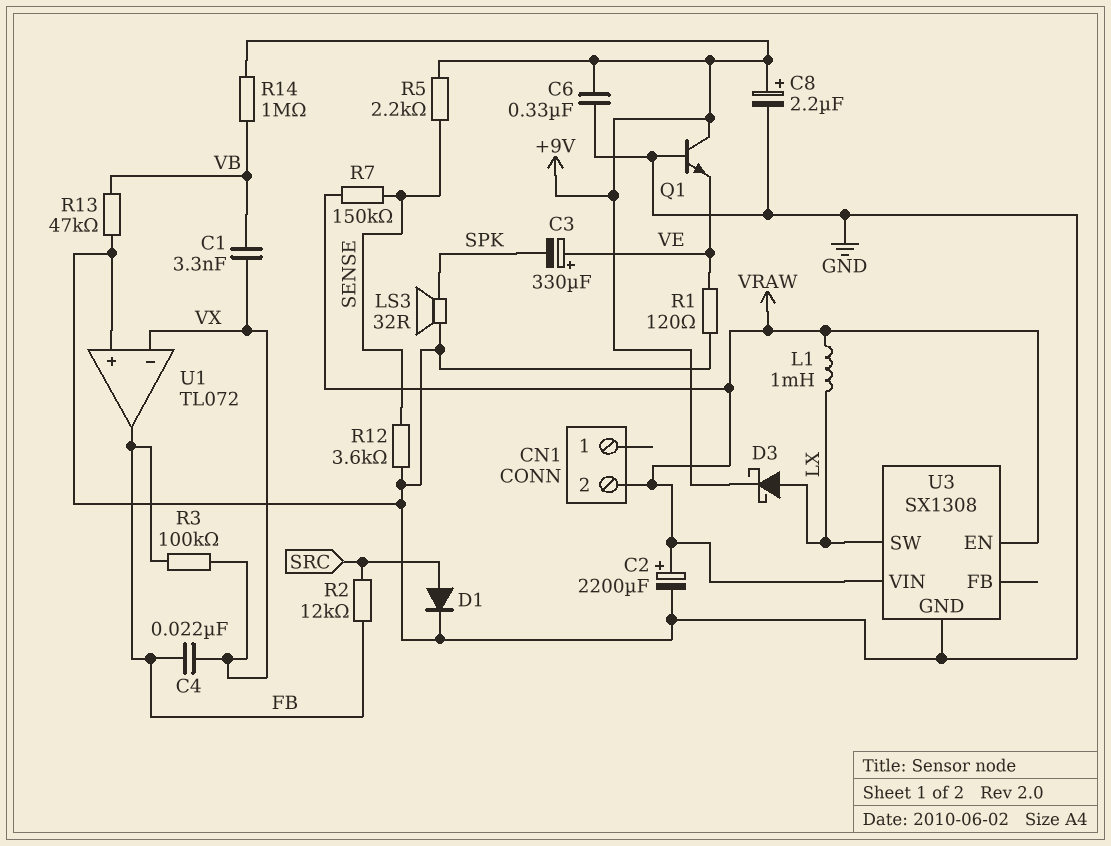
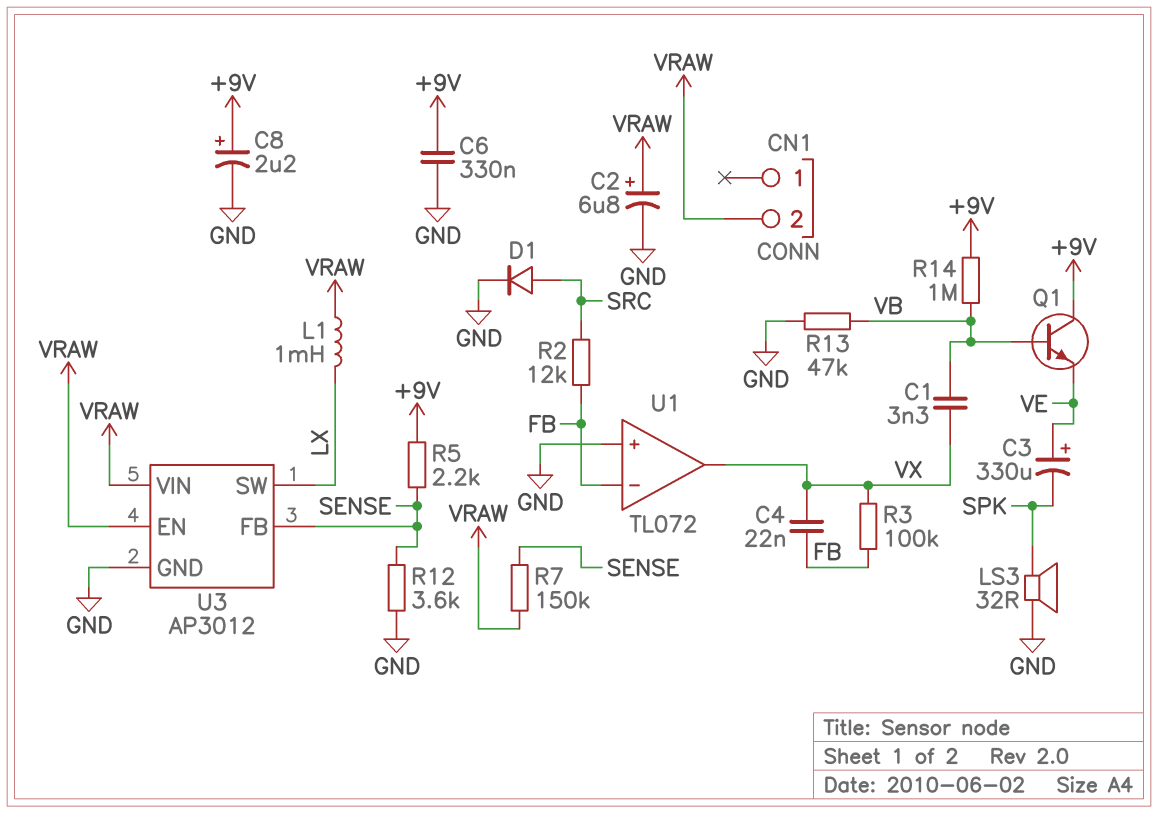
C2: 2200uF (plus VRAW, minus GND) -> 6.8uF (plus VRAW, minus GND)
D3: schottky (A LX, K +9V) -> none
Q1: NPN (B GND, C +9V, E VE) -> NPN (B VB, C +9V, E VE)
R1: 120 (GND, VE) -> none
U1 pin in-: VX -> FB
U1 pin out: FB -> VX
U3: SX1308 -> AP3012
U3 pin FB: none -> SENSE

